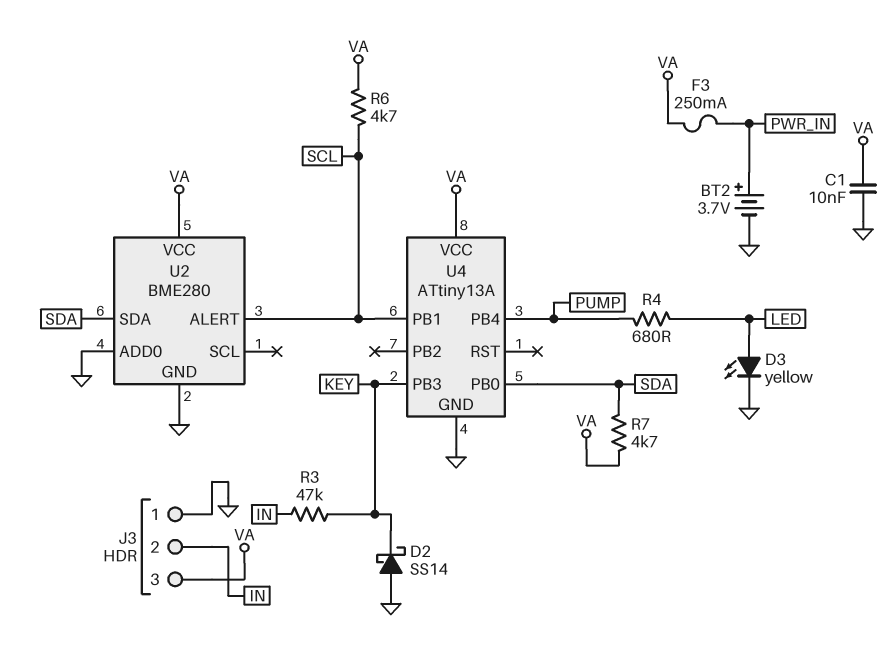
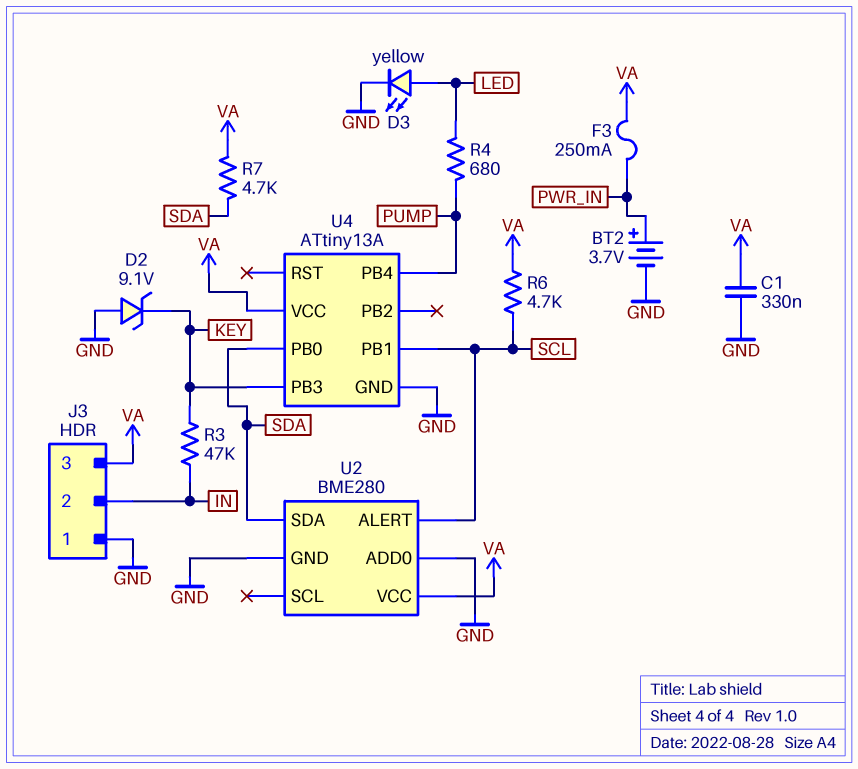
C1: 10nF (GND, VA) -> 330nF (GND, VA)
D2: schottky SS14 (A GND, K KEY) -> zener 9.1V (A GND, K KEY)

